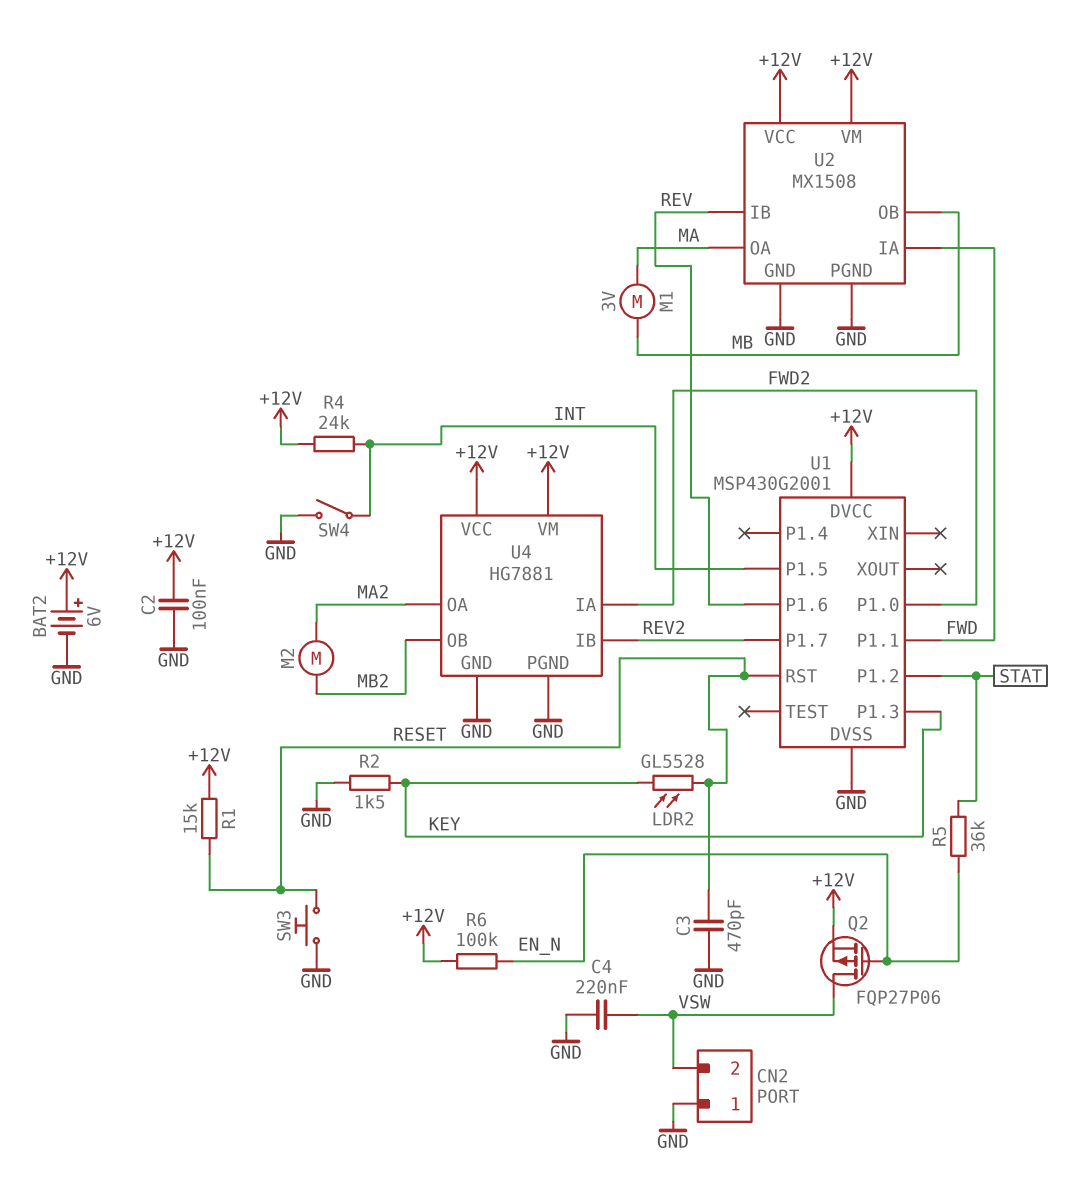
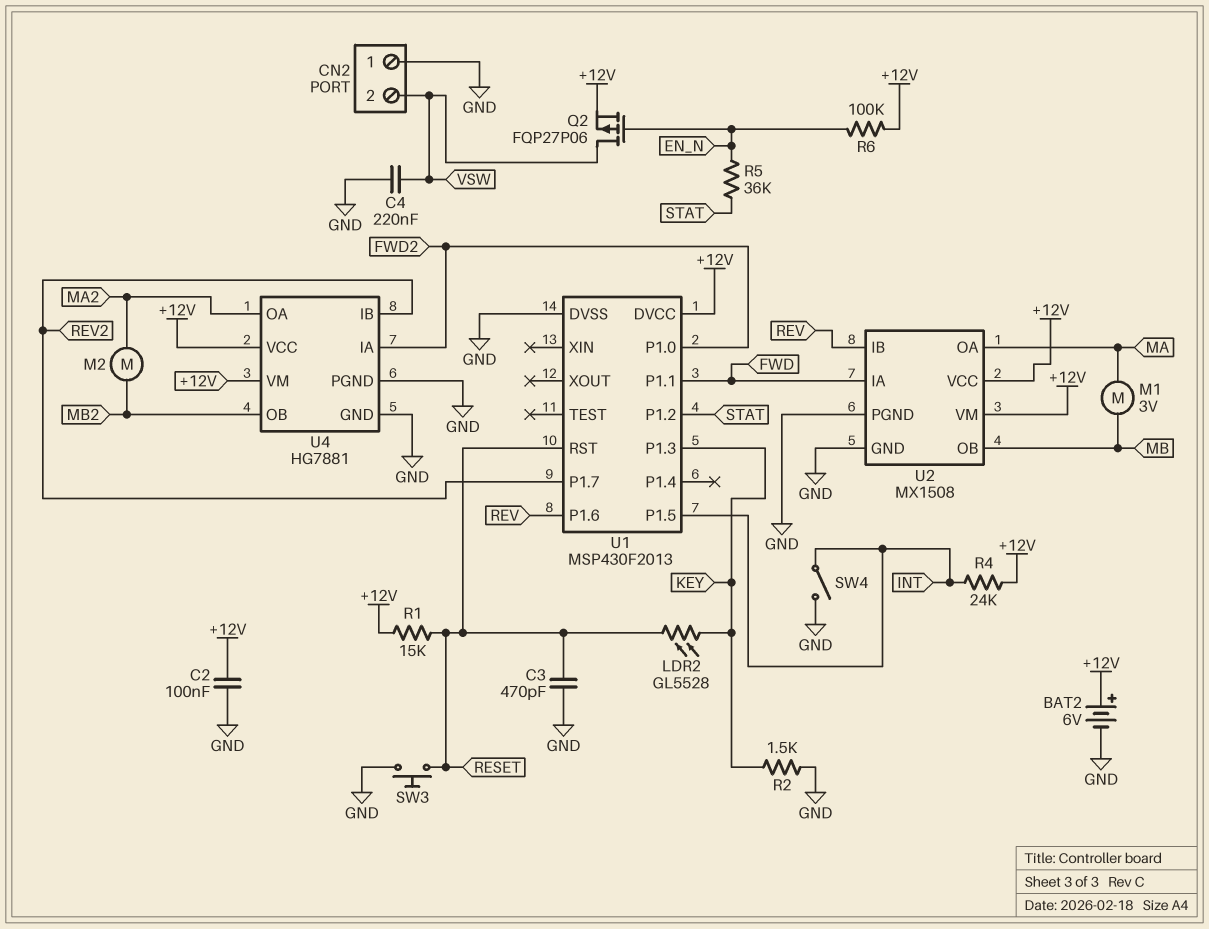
U1: MSP430G2001 -> MSP430F2013

